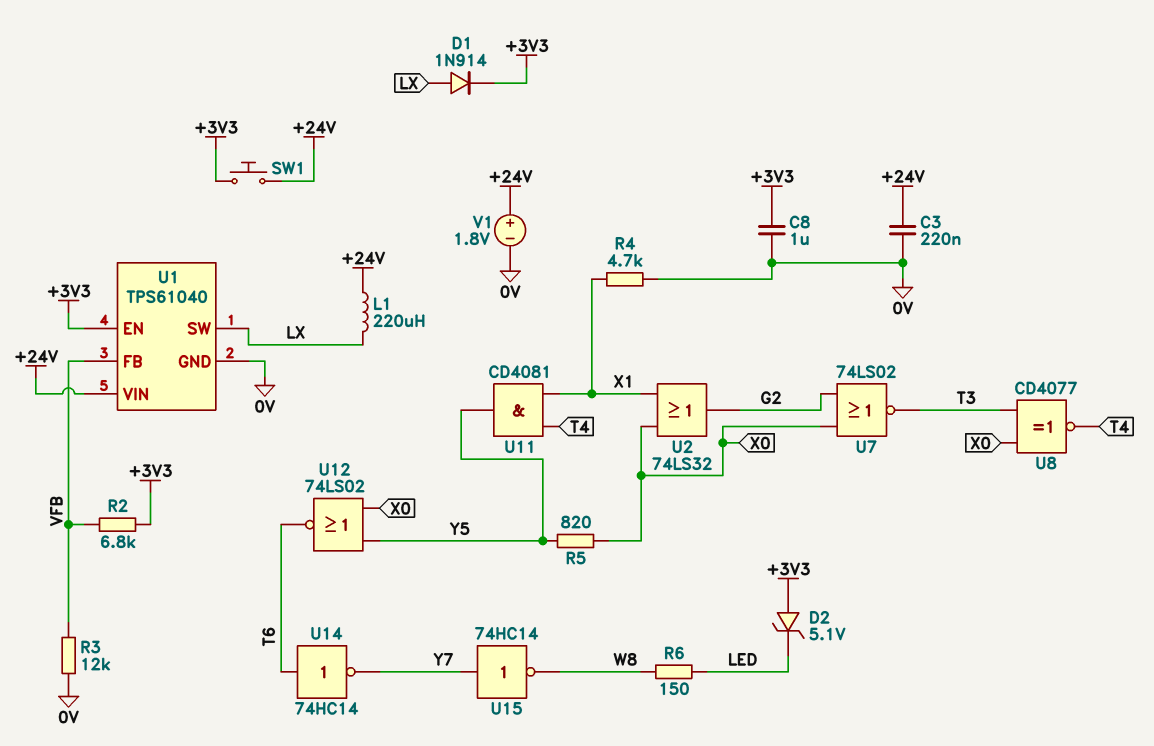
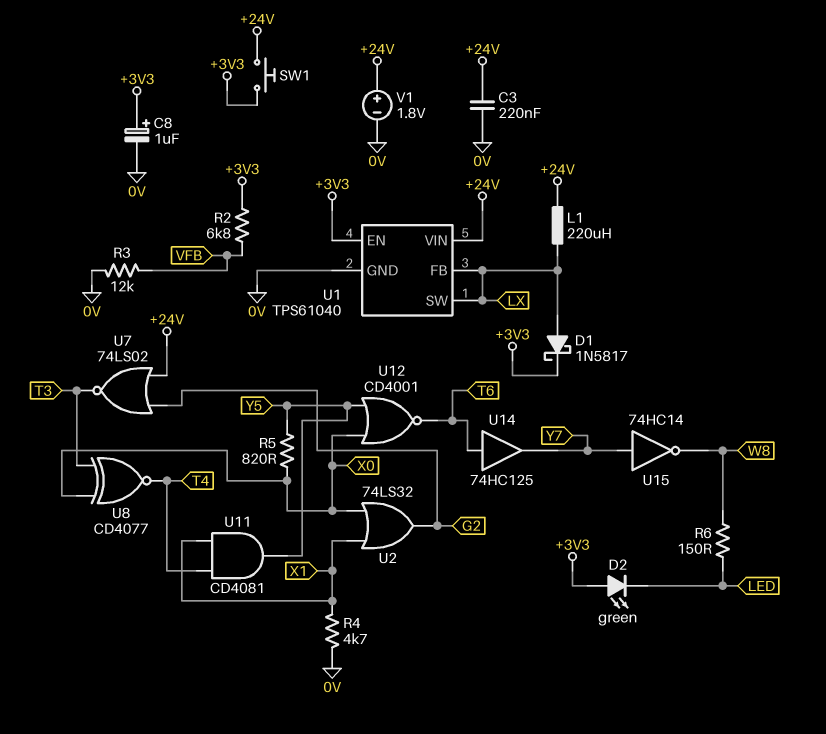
C8: 1uF (+3V3, 0V) -> 1uF (plus +3V3, minus 0V)
D1: diode 1N914 (A LX, K +3V3) -> schottky 1N5817 (A LX, K +3V3)
D2: zener 5.1V (A +3V3, K LED) -> LED green (A +3V3, K LED)
U1 pin FB: VFB -> LX
U7: NOR 74LS02 (in G2, in X0, out T3) -> NOR 74LS02 (in +24V, in G2, out T3)
U12: NOR 74LS02 (in X0, in Y5, out T6) -> NOR CD4001 (in X0, in Y5, out T6)
U14: NOT 74HC14 (in T6, out Y7) -> buffer 74HC125 (in T6, out Y7)

